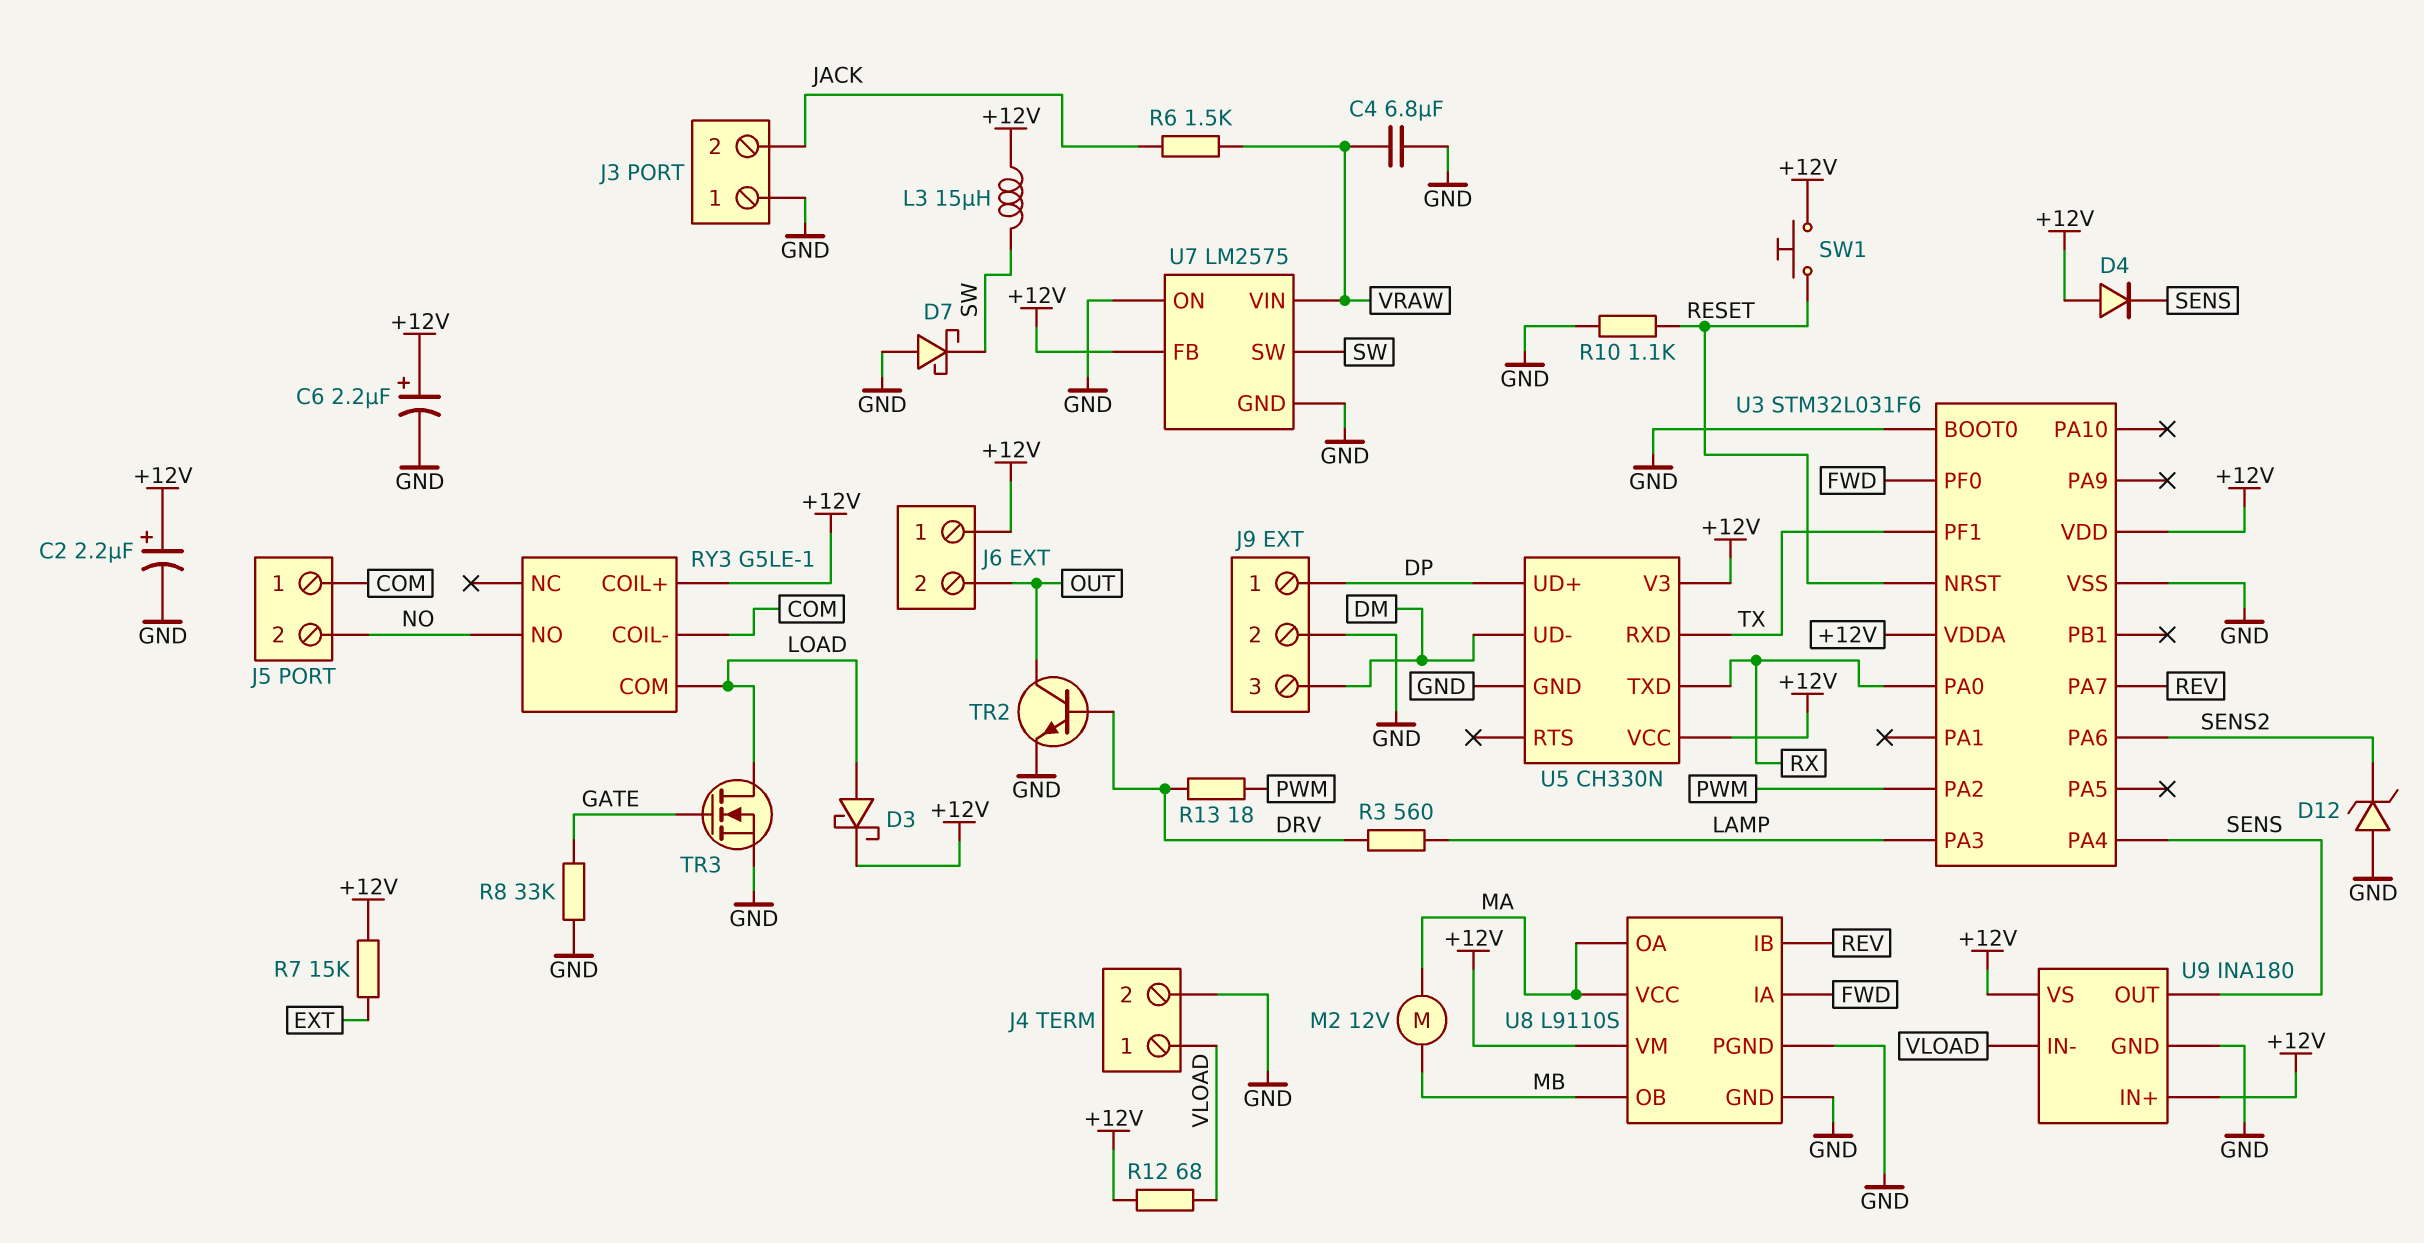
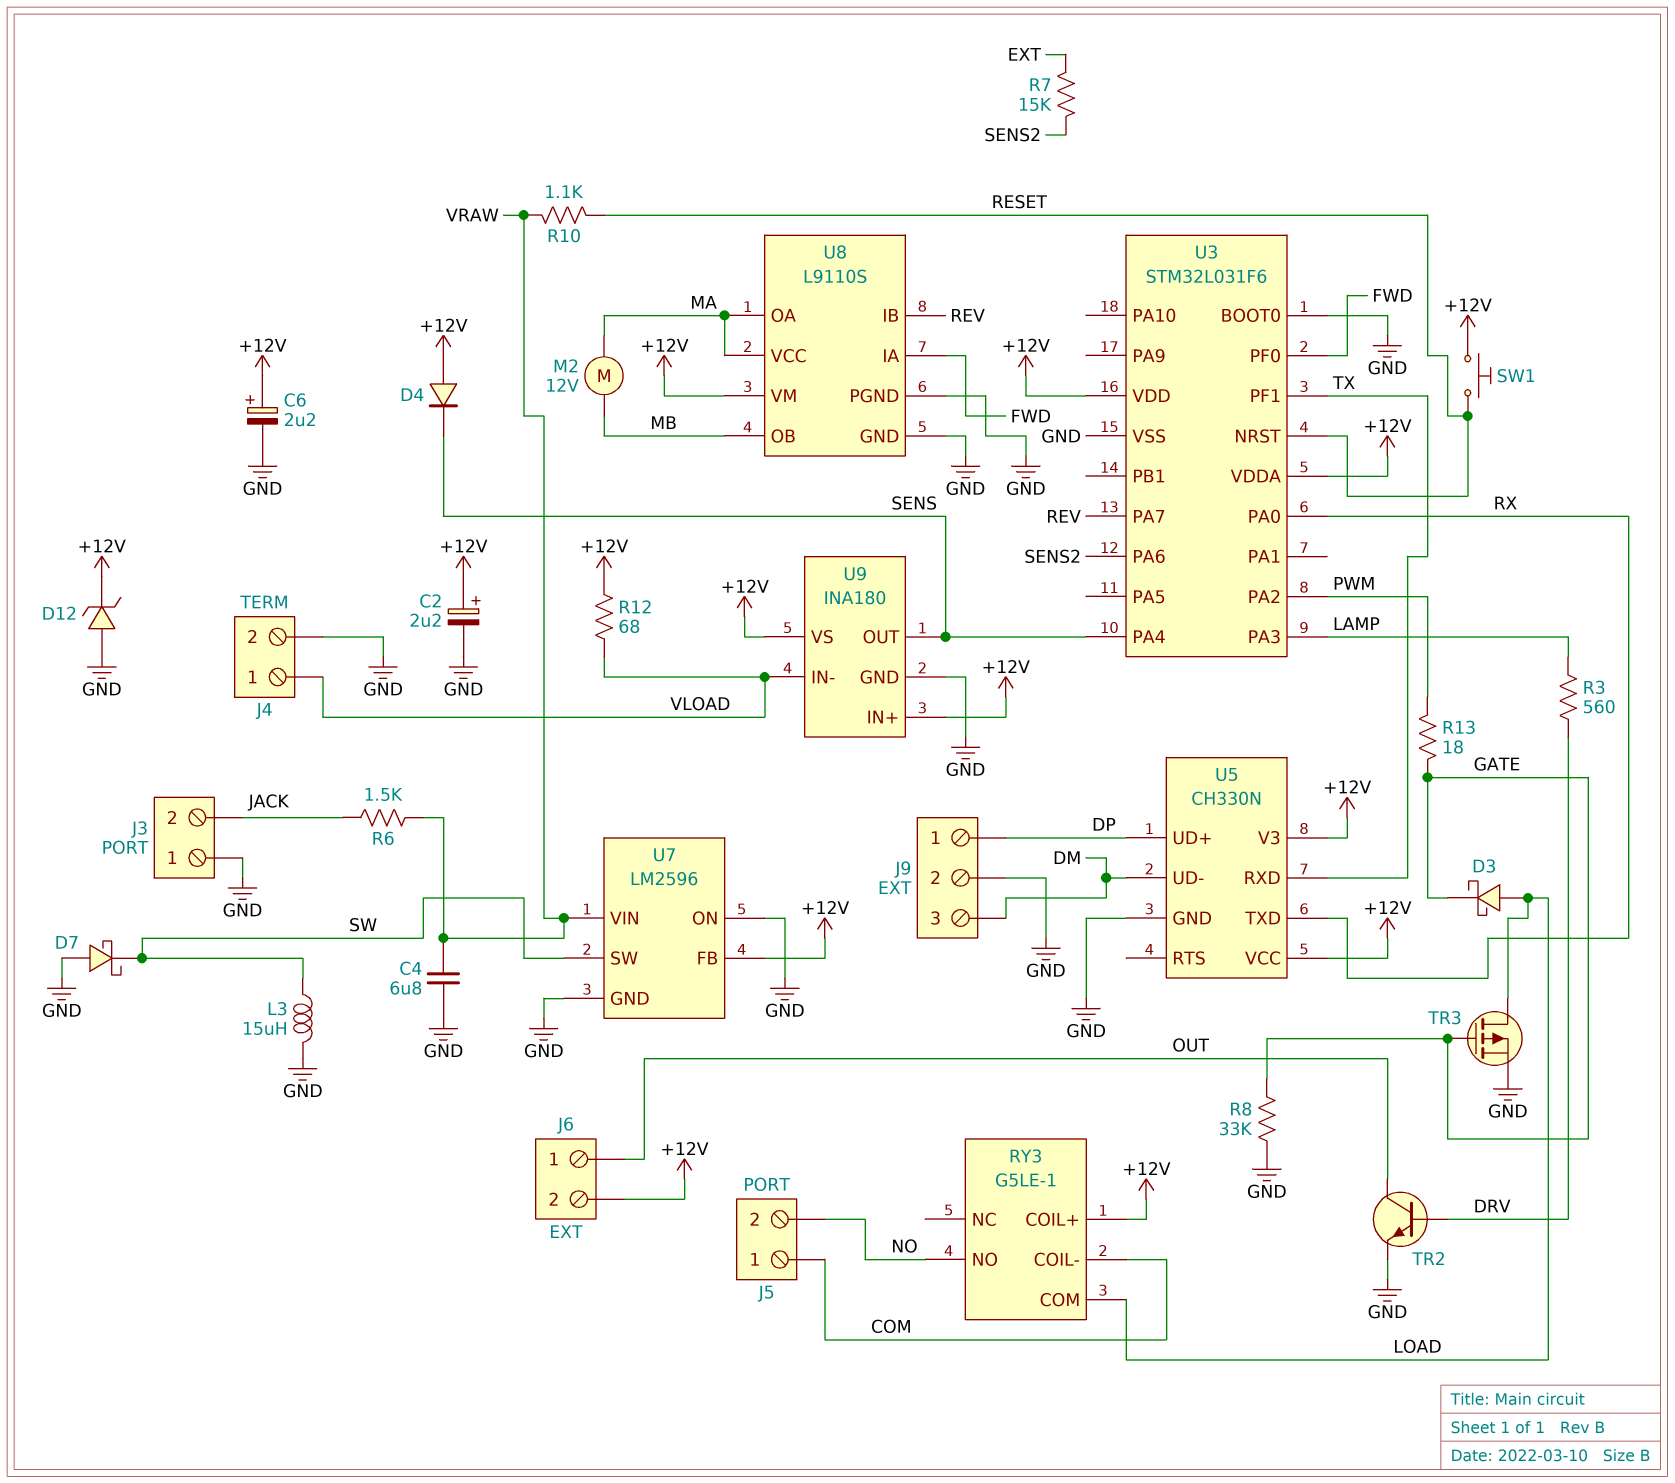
D3: schottky (A LOAD, K +12V) -> schottky (A LOAD, K GATE)
D12: zener (A GND, K SENS2) -> zener (A GND, K +12V)
J6 pin 1: +12V -> OUT
J6 pin 2: OUT -> +12V
L3: 15uH (+12V, SW) -> 15uH (GND, SW)
R7: 15k (+12V, EXT) -> 15k (EXT, SENS2)
R10: 1.1k (GND, RESET) -> 1.1k (RESET, VRAW)
R13: 18 (DRV, PWM) -> 18 (GATE, PWM)
TR3: NMOS (G GATE, D LOAD, S GND) -> PMOS (G GATE, D LOAD, S GND)
U7: LM2575 -> LM2596

